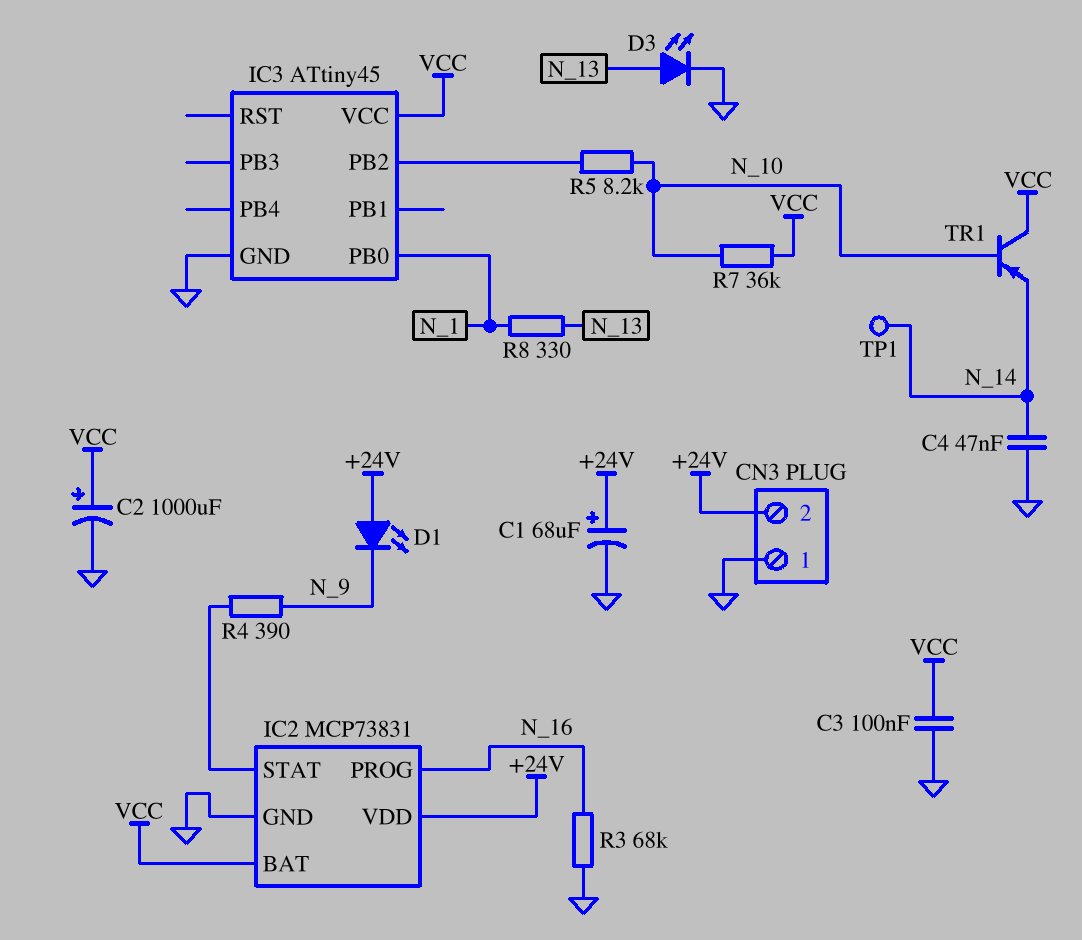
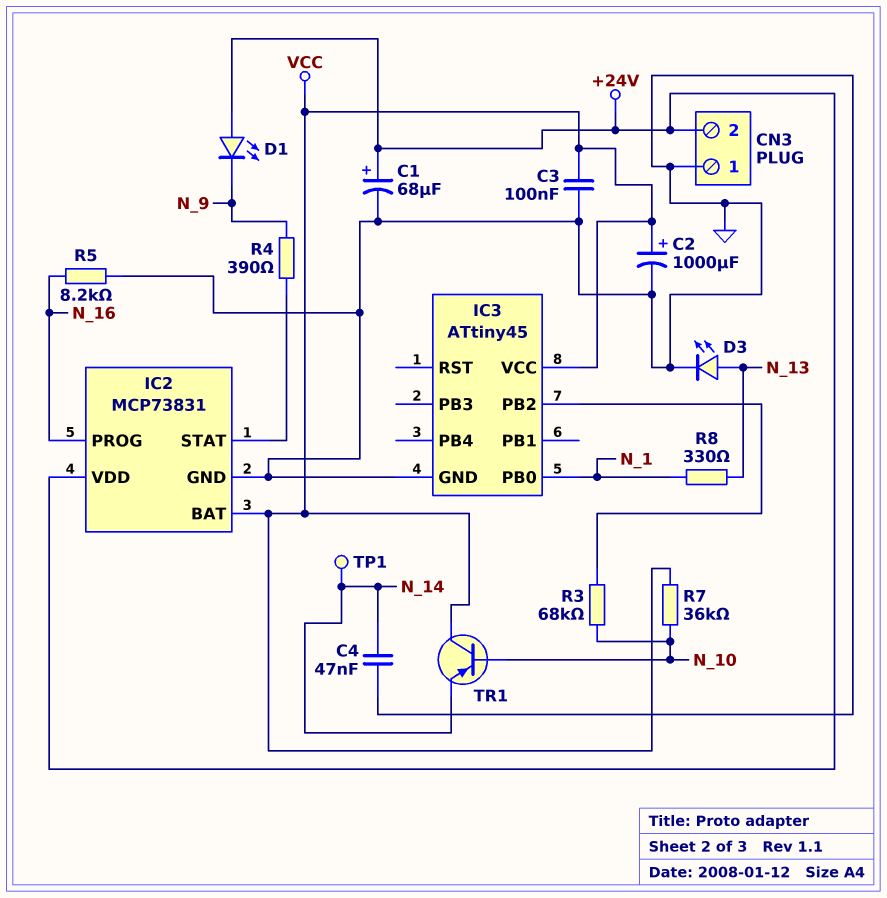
R3: 68k (GND, N_16) -> 68k (IC3/PB2, N_10)
R5: 8.2k (IC3/PB2, N_10) -> 8.2k (GND, N_16)

